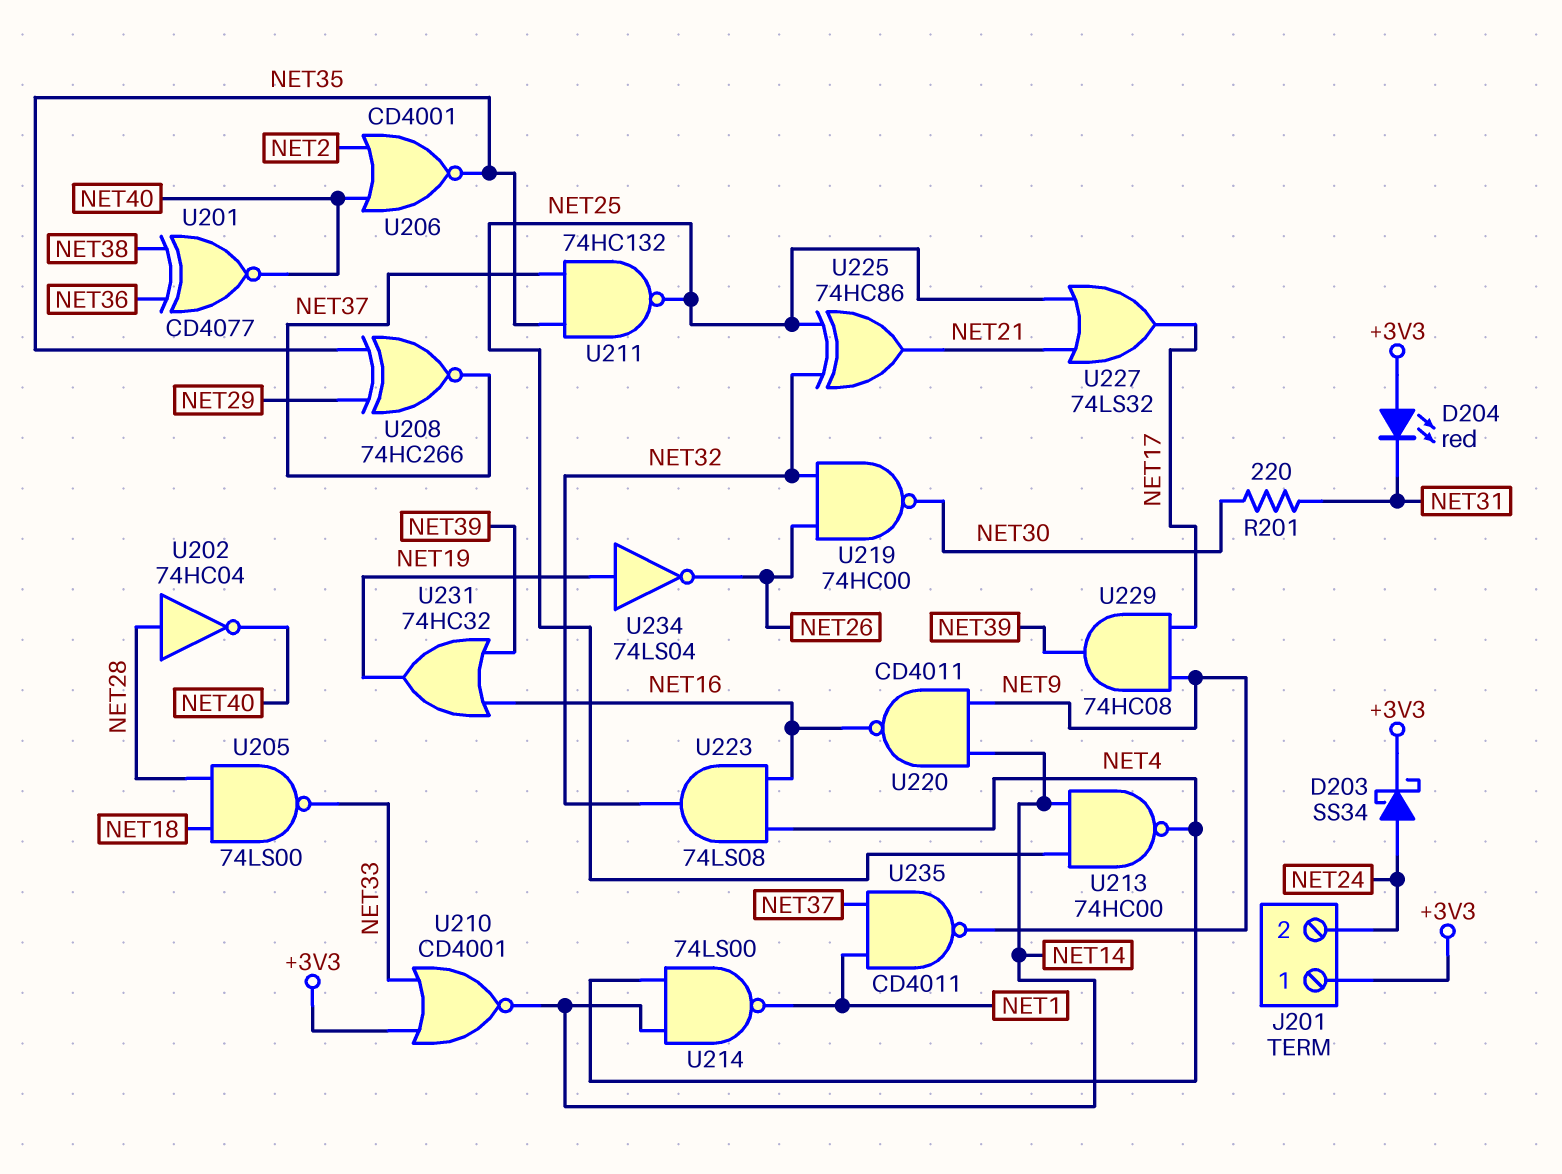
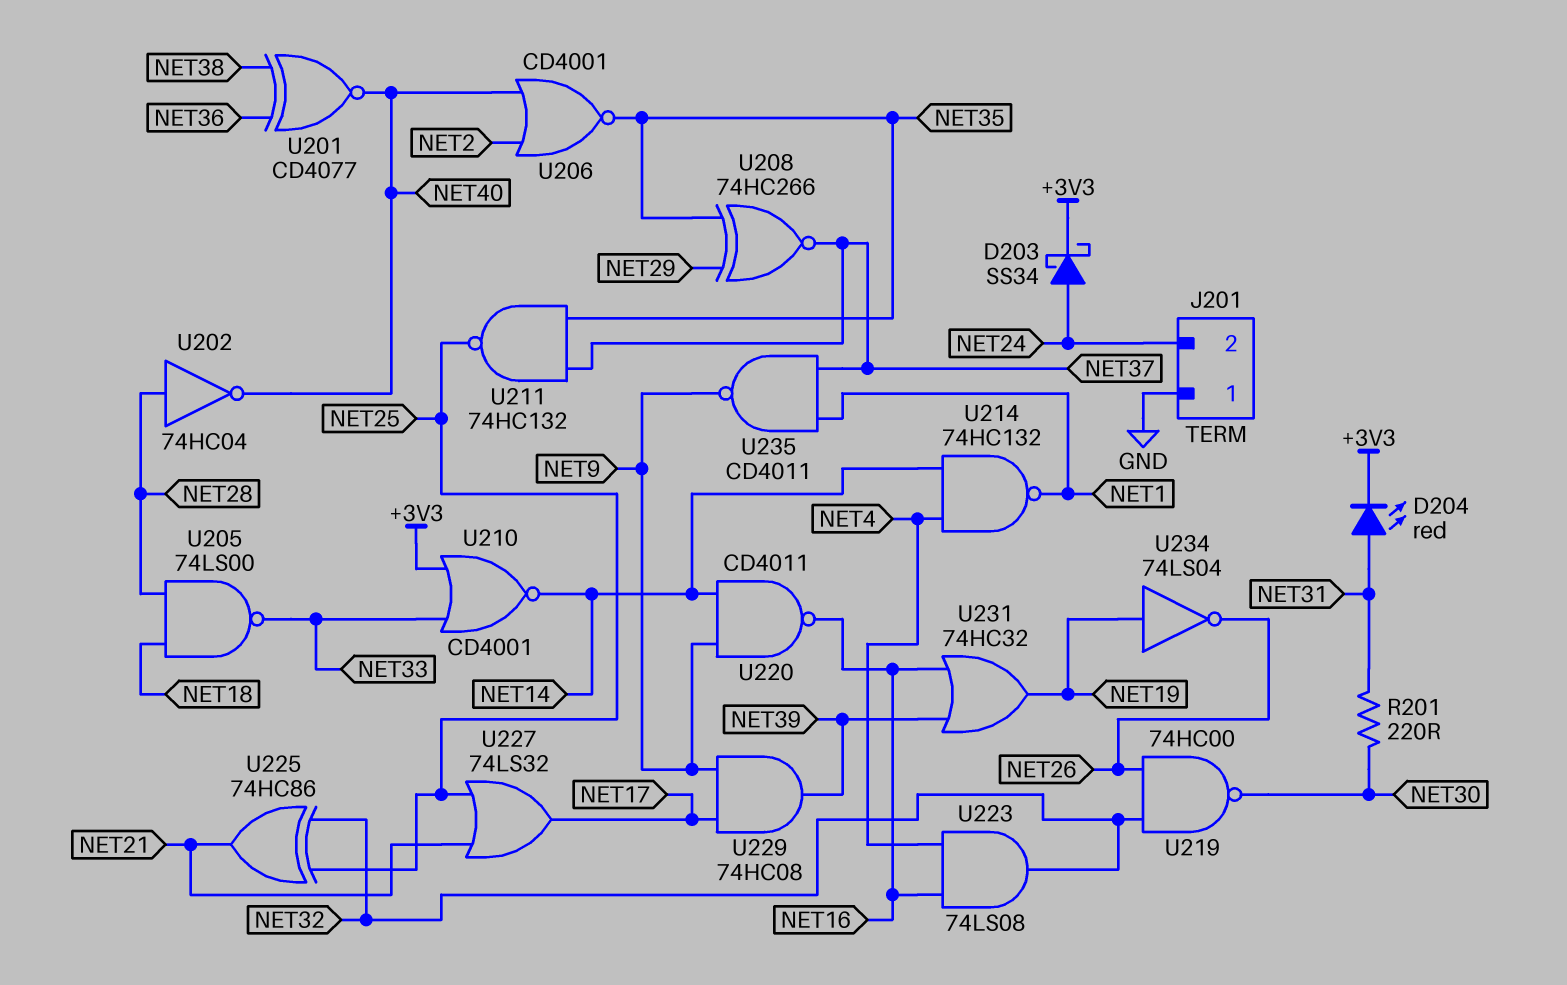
D204: LED red (A +3V3, K NET31) -> LED red (A NET31, K +3V3)
J201 pin 1: +3V3 -> GND
U213: NAND 74HC00 (in NET14, in NET25, out NET4) -> none
U214: NAND 74LS00 (in NET4, in NET14, out NET1) -> NAND 74HC132 (in NET4, in NET14, out NET1)

